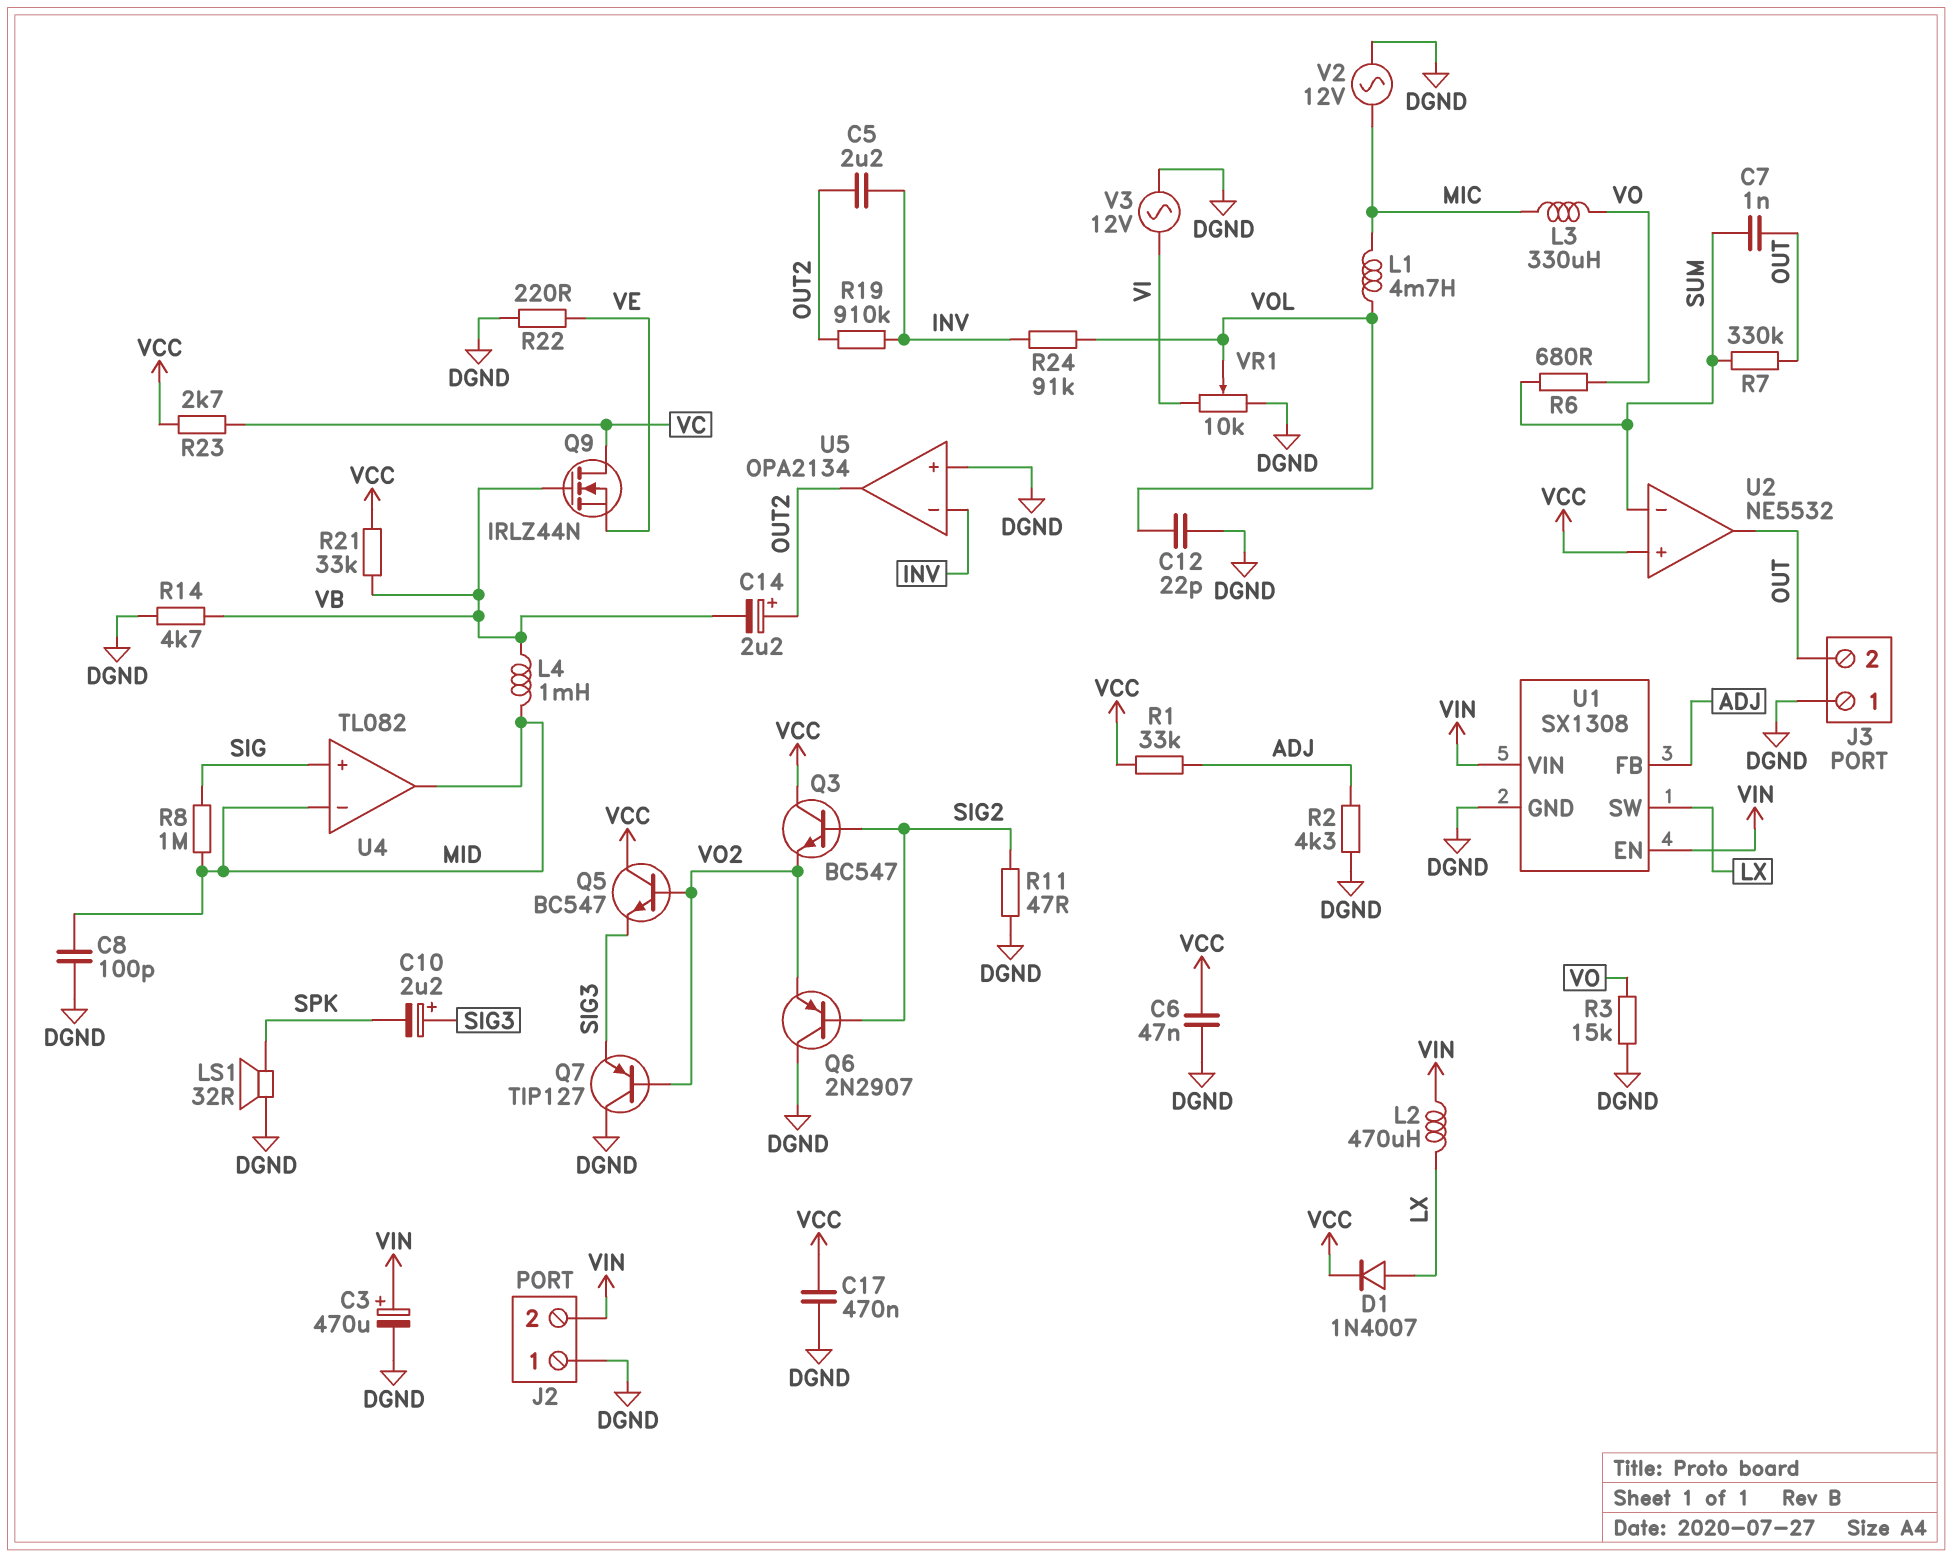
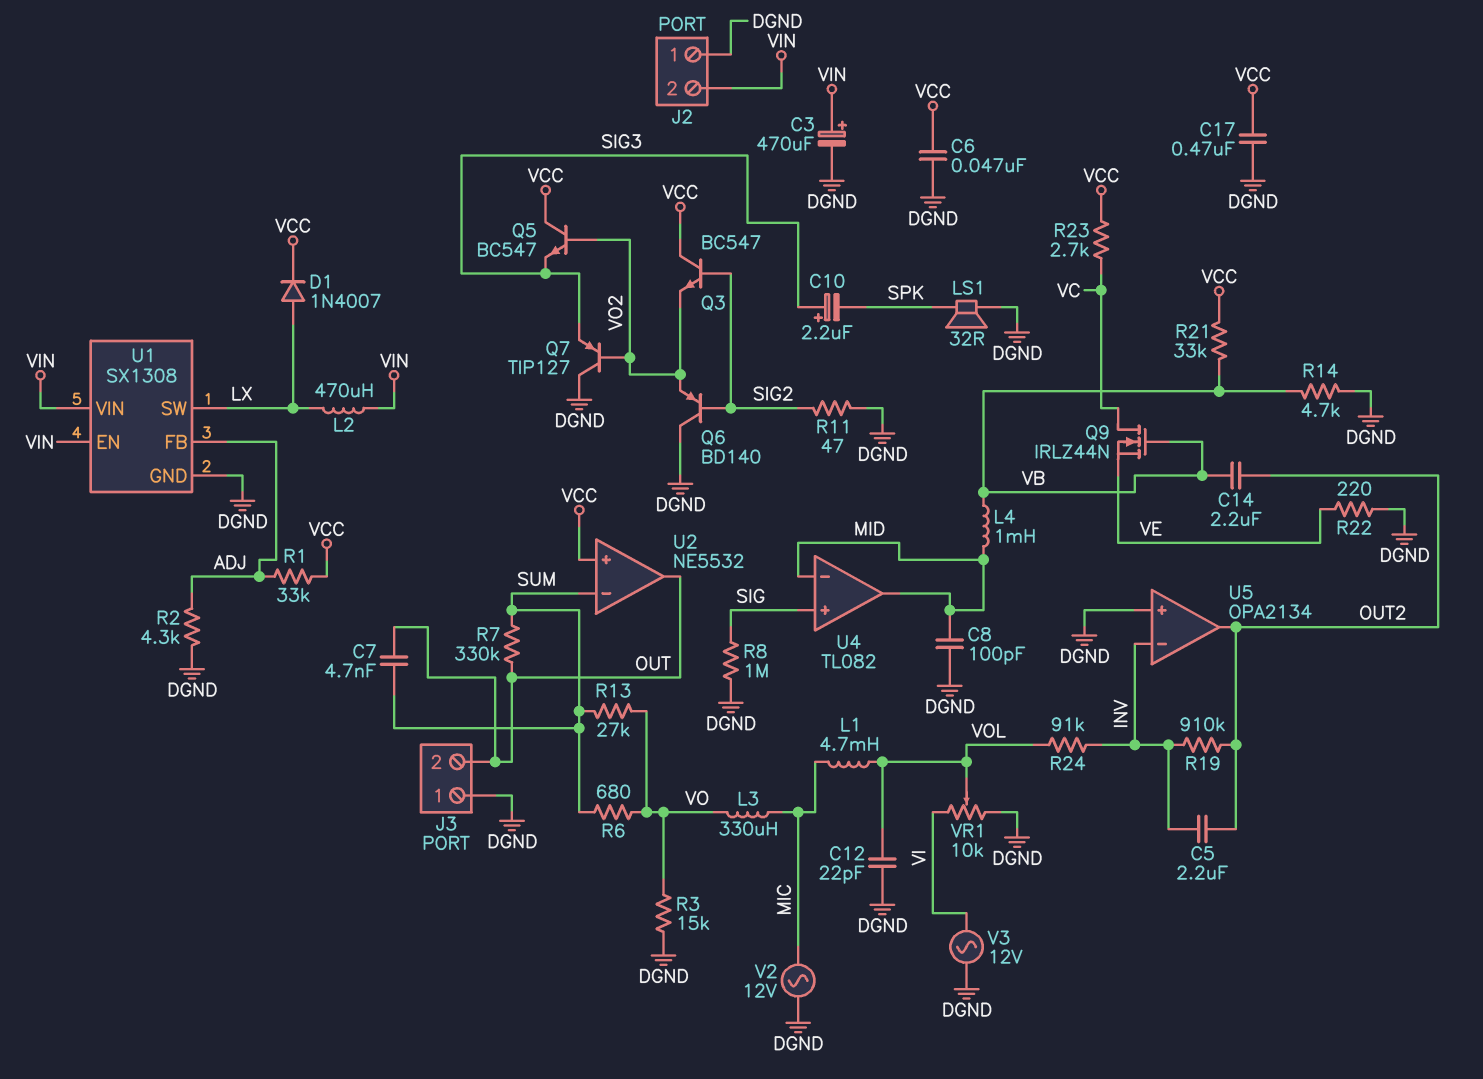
C7: 1nF (OUT, SUM) -> 4.7nF (OUT, SUM)
C14: 2.2uF (plus OUT2, minus VB) -> 2.2uF (OUT2, VB)
Q6: PNP 2N2907 (B SIG2, C DGND, E VO2) -> PNP BD140 (B SIG2, C DGND, E VO2)
R8: 1M (MID, SIG) -> 1M (DGND, SIG)
R13: none -> 27k (SUM, VO)

